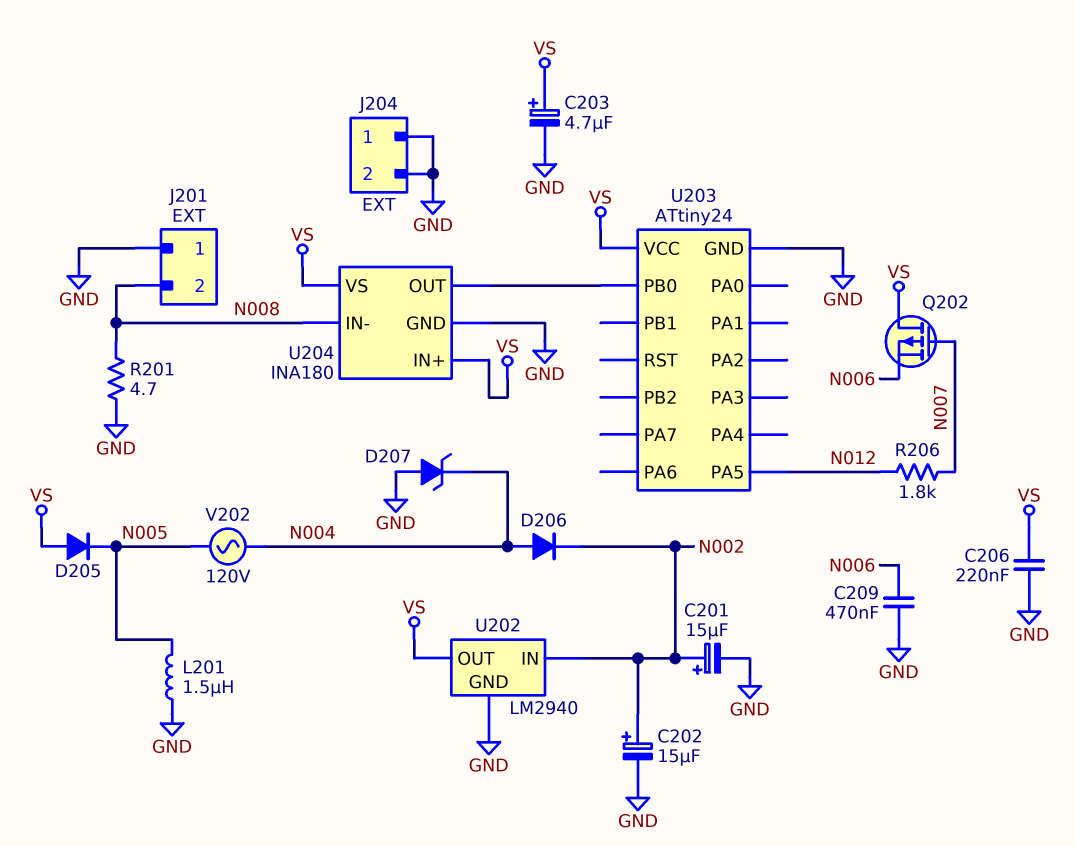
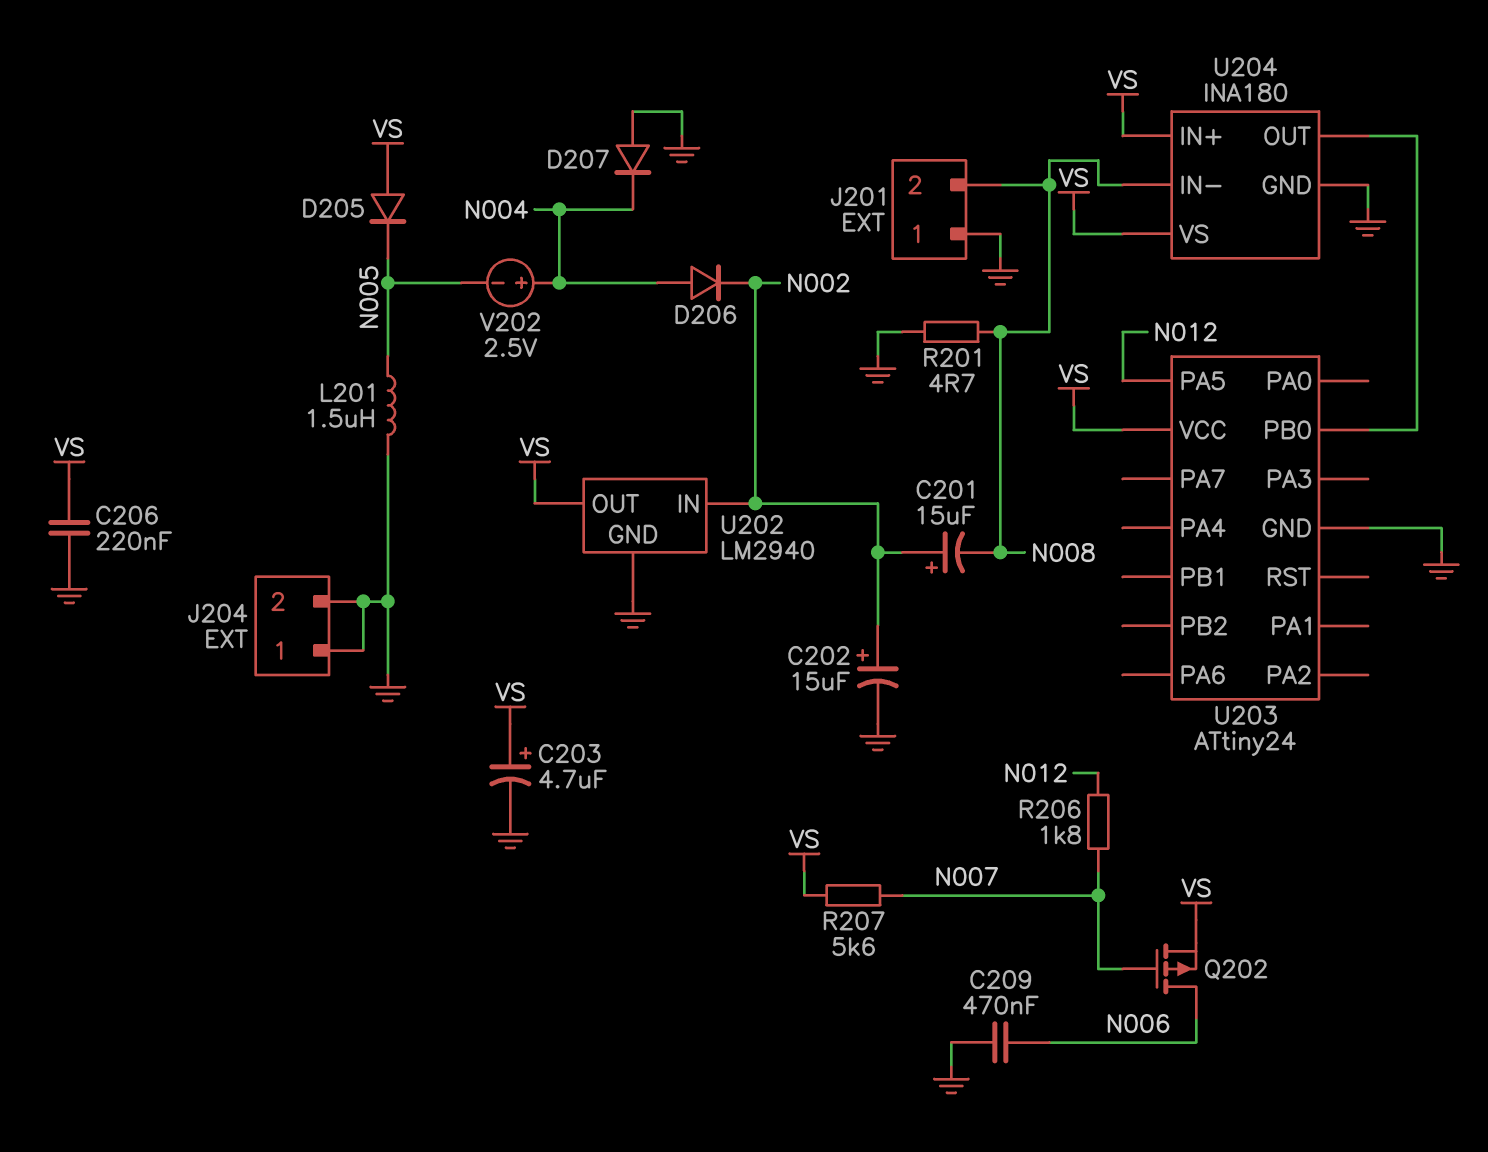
C201: 15uF (plus N002, minus GND) -> 15uF (plus N002, minus N008)
D207: zener (A GND, K N004) -> diode (A GND, K N004)
Q202: PMOS (G N007, D VS, S N006) -> PMOS (G N007, D N006, S VS)
R207: none -> 5.6k (N007, VS)
V202: AC 120V (N004, N005) -> 2.5V (plus N004, minus N005)

